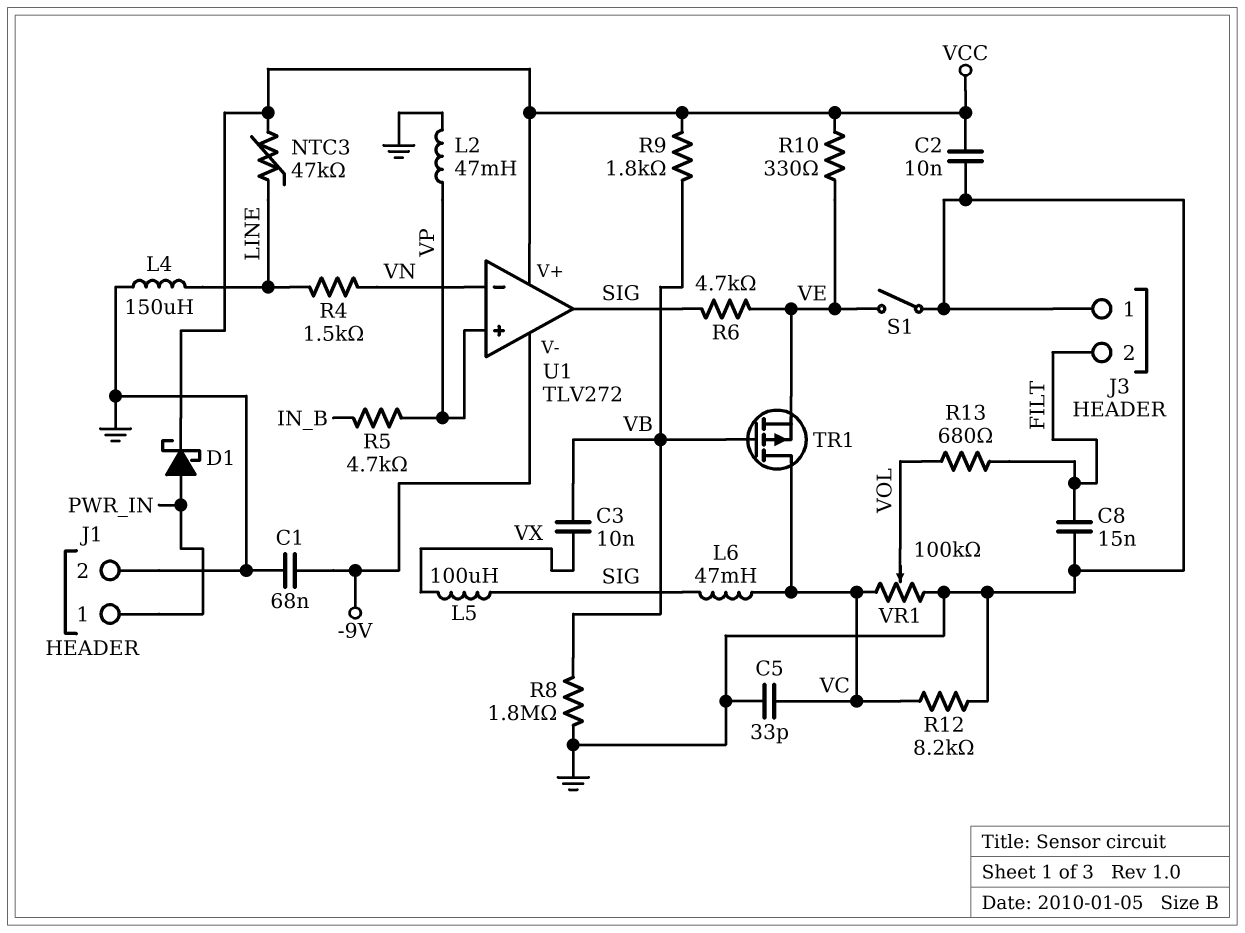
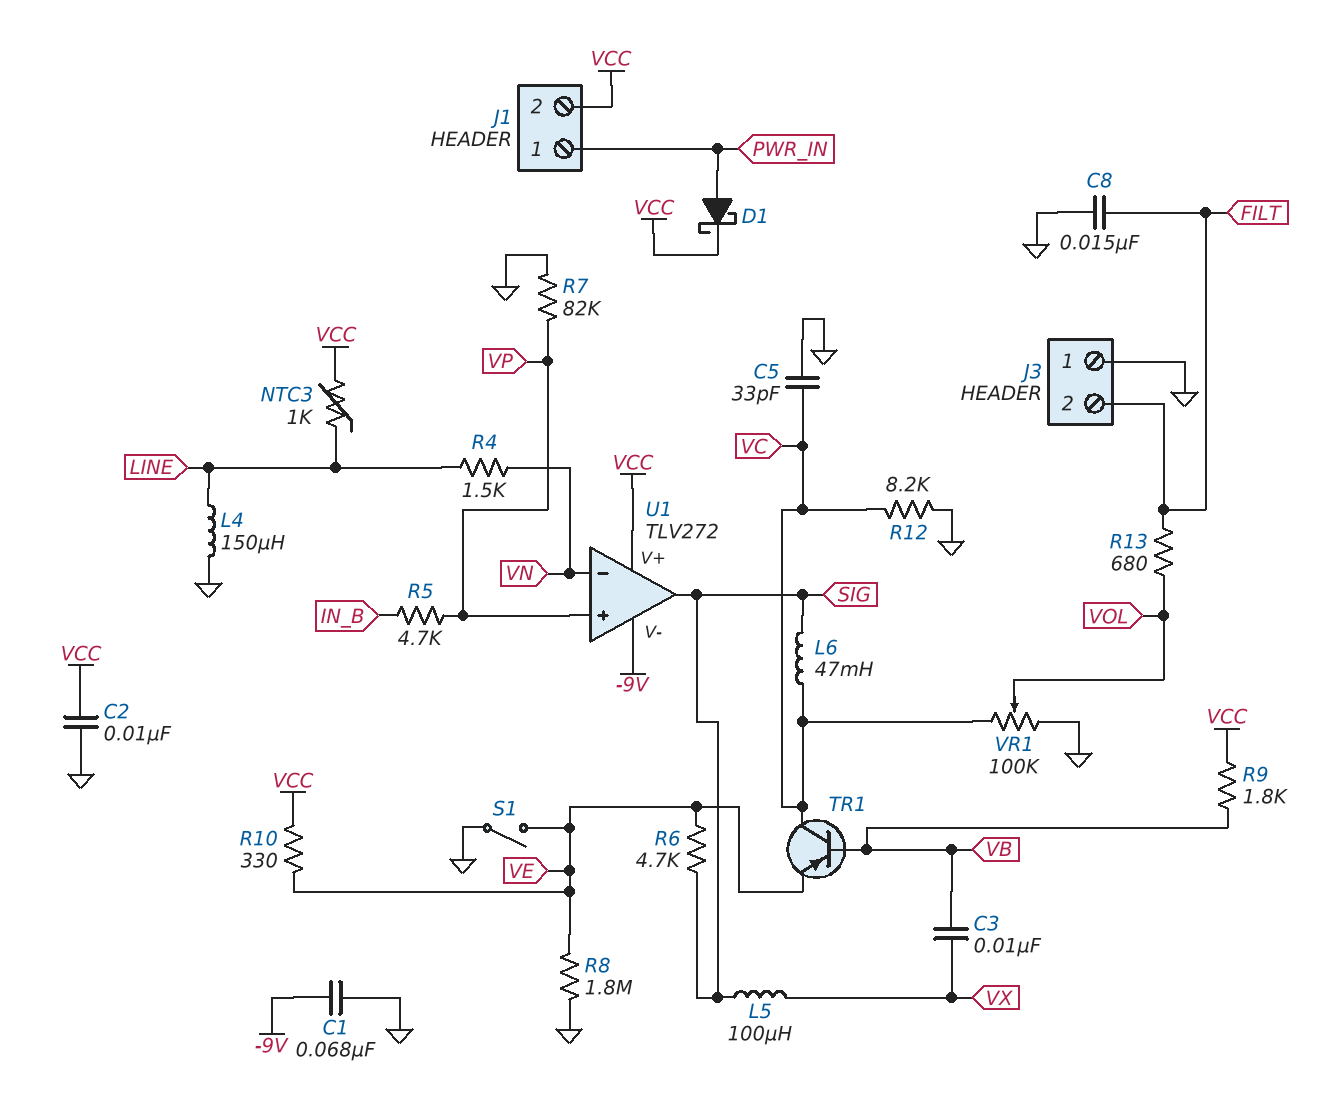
J1 pin 2: GND -> VCC
L2: 47mH (GND, VP) -> none
NTC3: 47k (LINE, VCC) -> 1k (LINE, VCC)
R7: none -> 82k (GND, VP)
R8: 1.8M (GND, VB) -> 1.8M (GND, VE)
TR1: PMOS (G VB, D VC, S VE) -> PNP (B VB, C VC, E VE)

